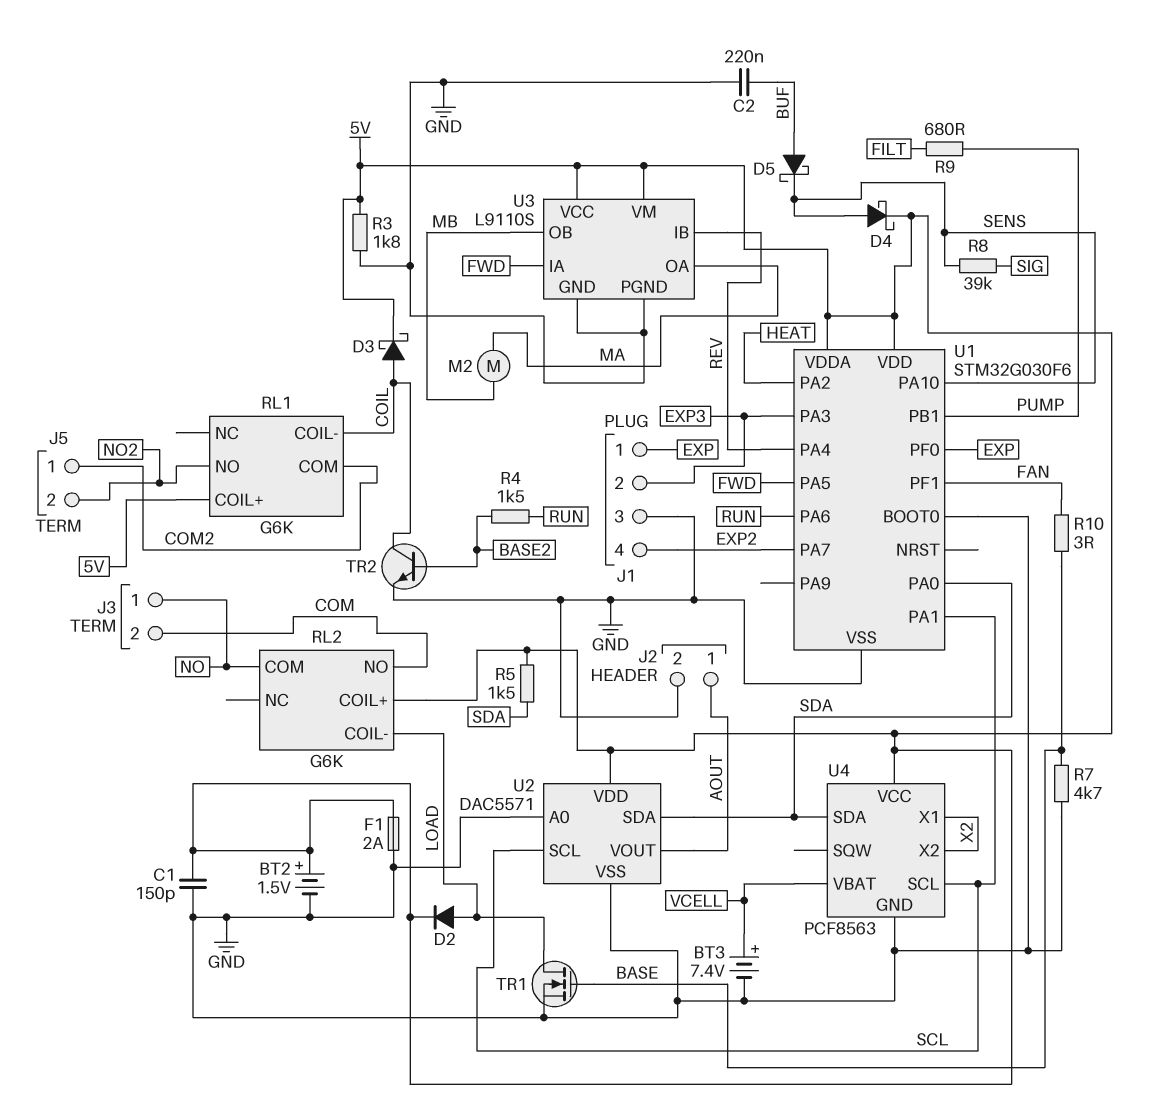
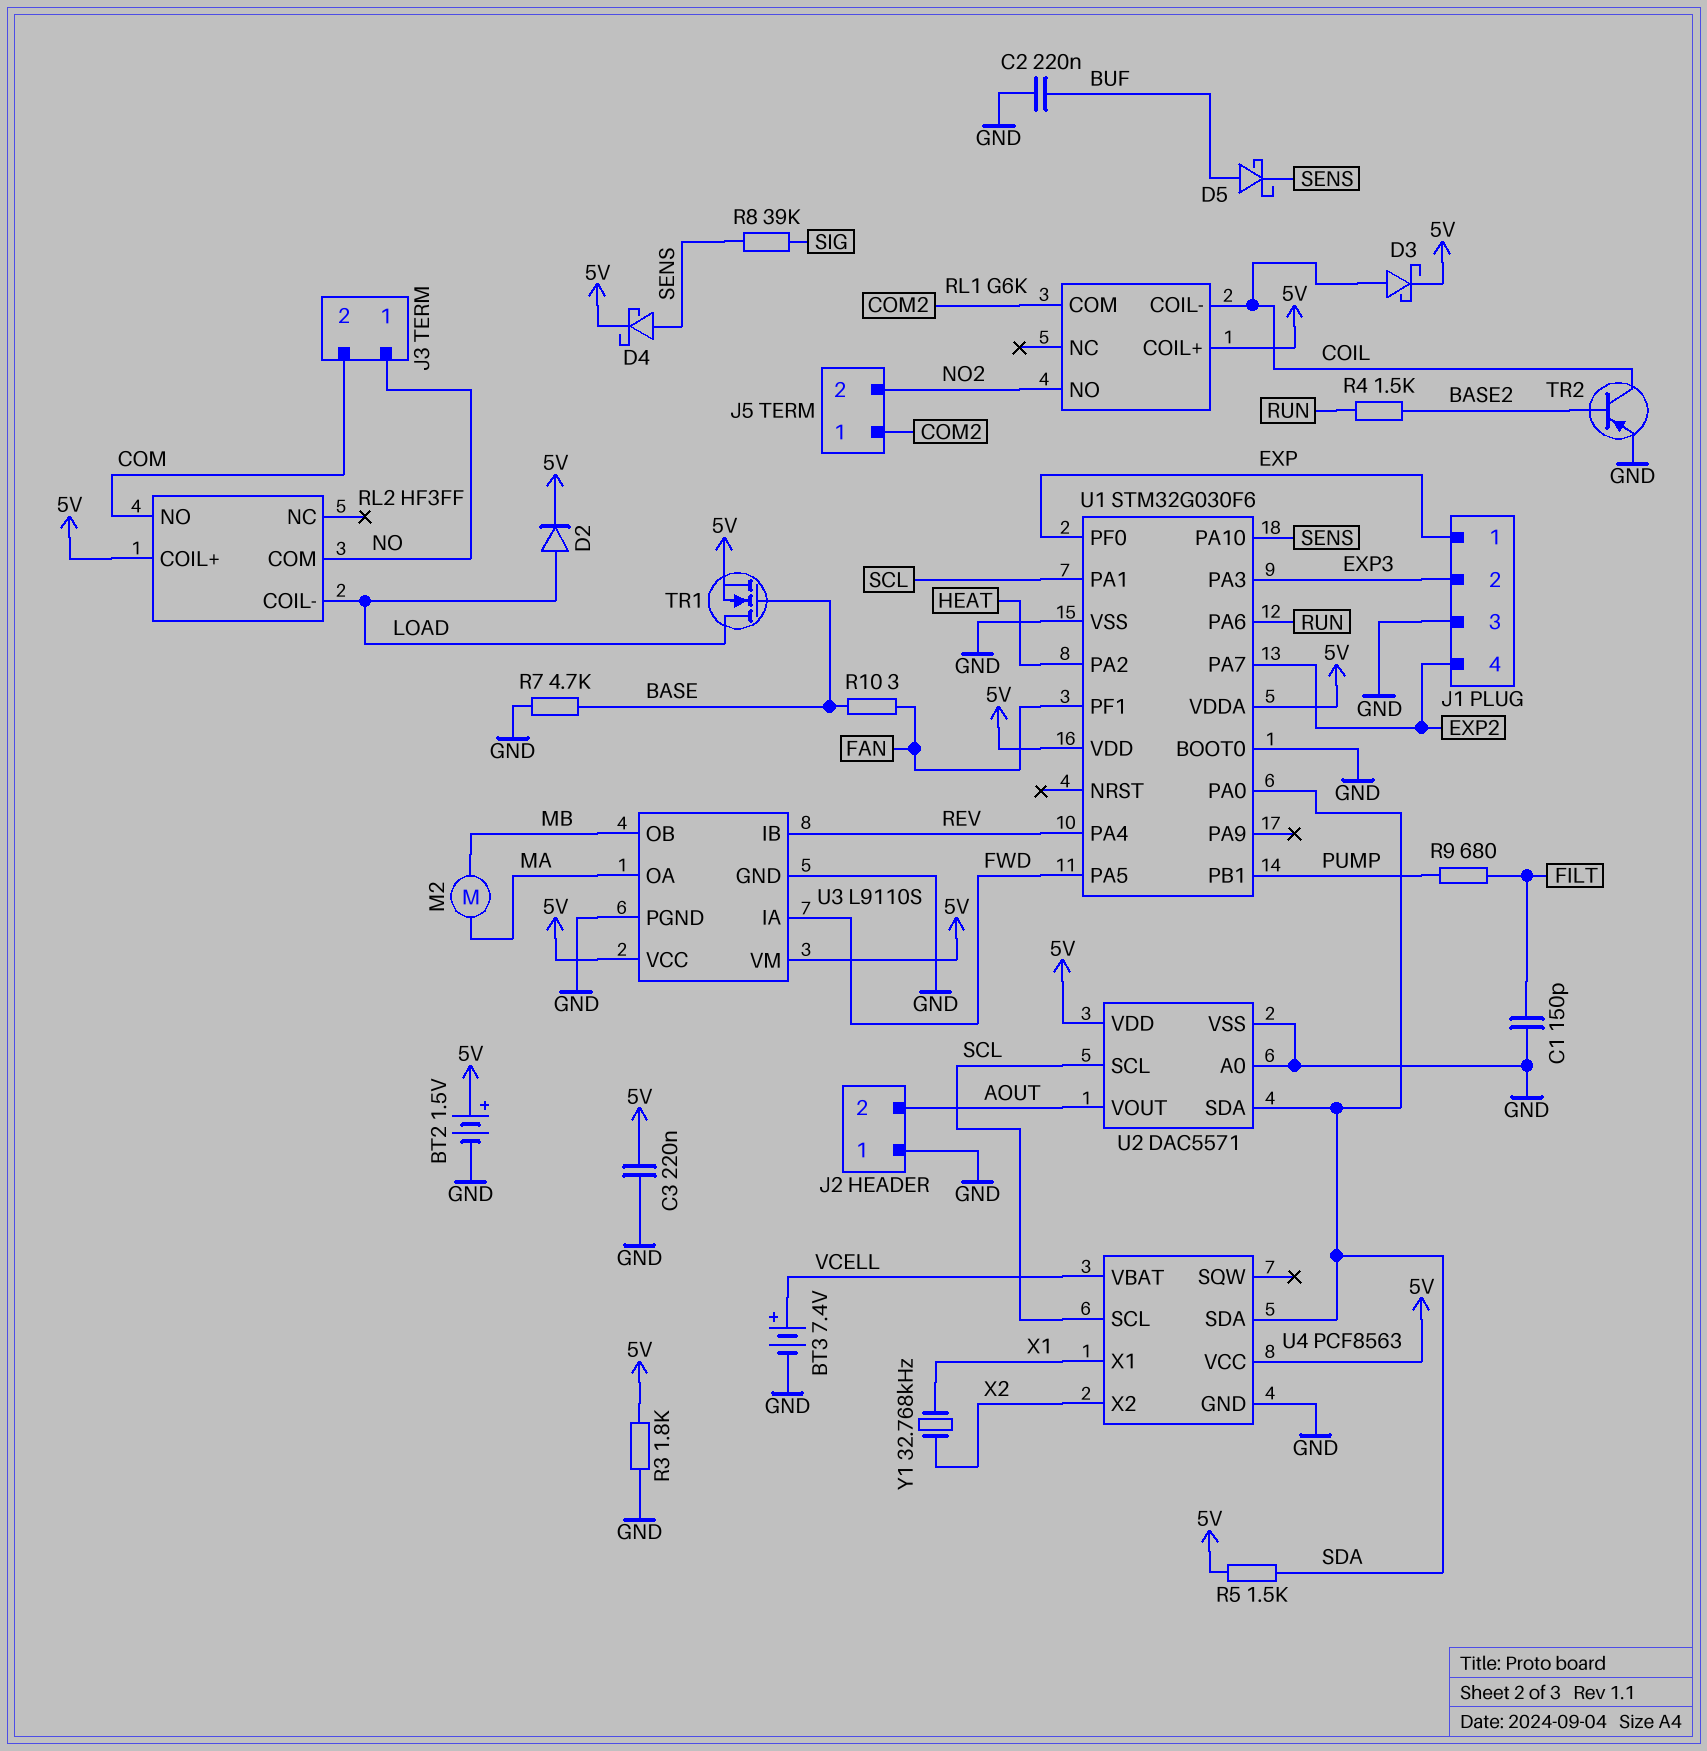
C1: 150pF (5V, GND) -> 150pF (FILT, GND)
C3: none -> 220nF (5V, GND)
F1: 2A (5V, GND) -> none
J2 pin 1: AOUT -> GND
J2 pin 2: GND -> AOUT
RL2: G6K -> HF3FF
TR1: NMOS (G BASE, D LOAD, S GND) -> NMOS (G BASE, D LOAD, S 5V)
TR2: NPN (B BASE2, C COIL, E GND) -> PNP (B BASE2, C COIL, E GND)
U4 pin X1: X2 -> X1
Y1: none -> 32.768kHz (X1, X2)

